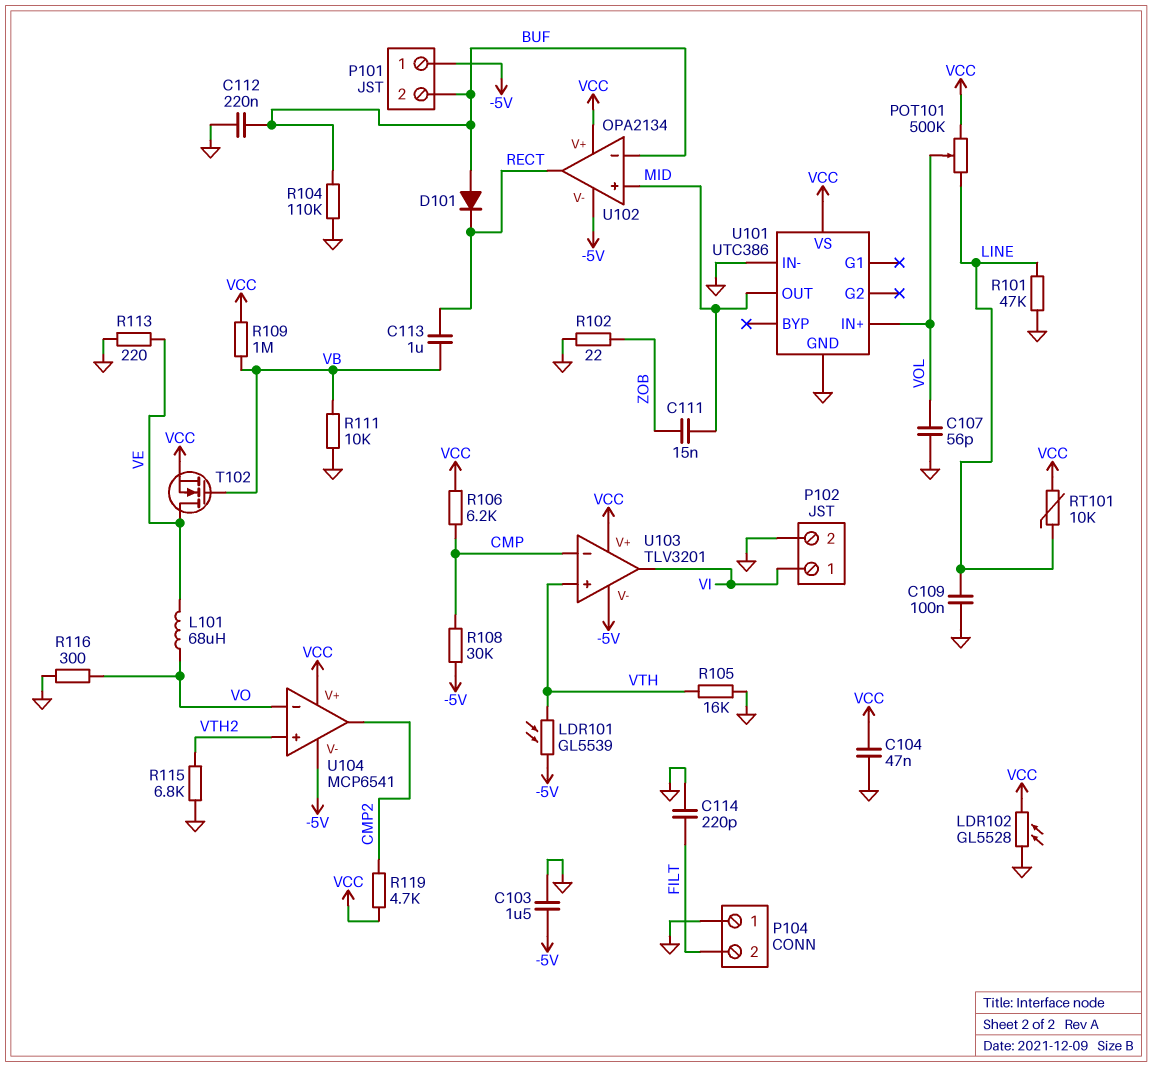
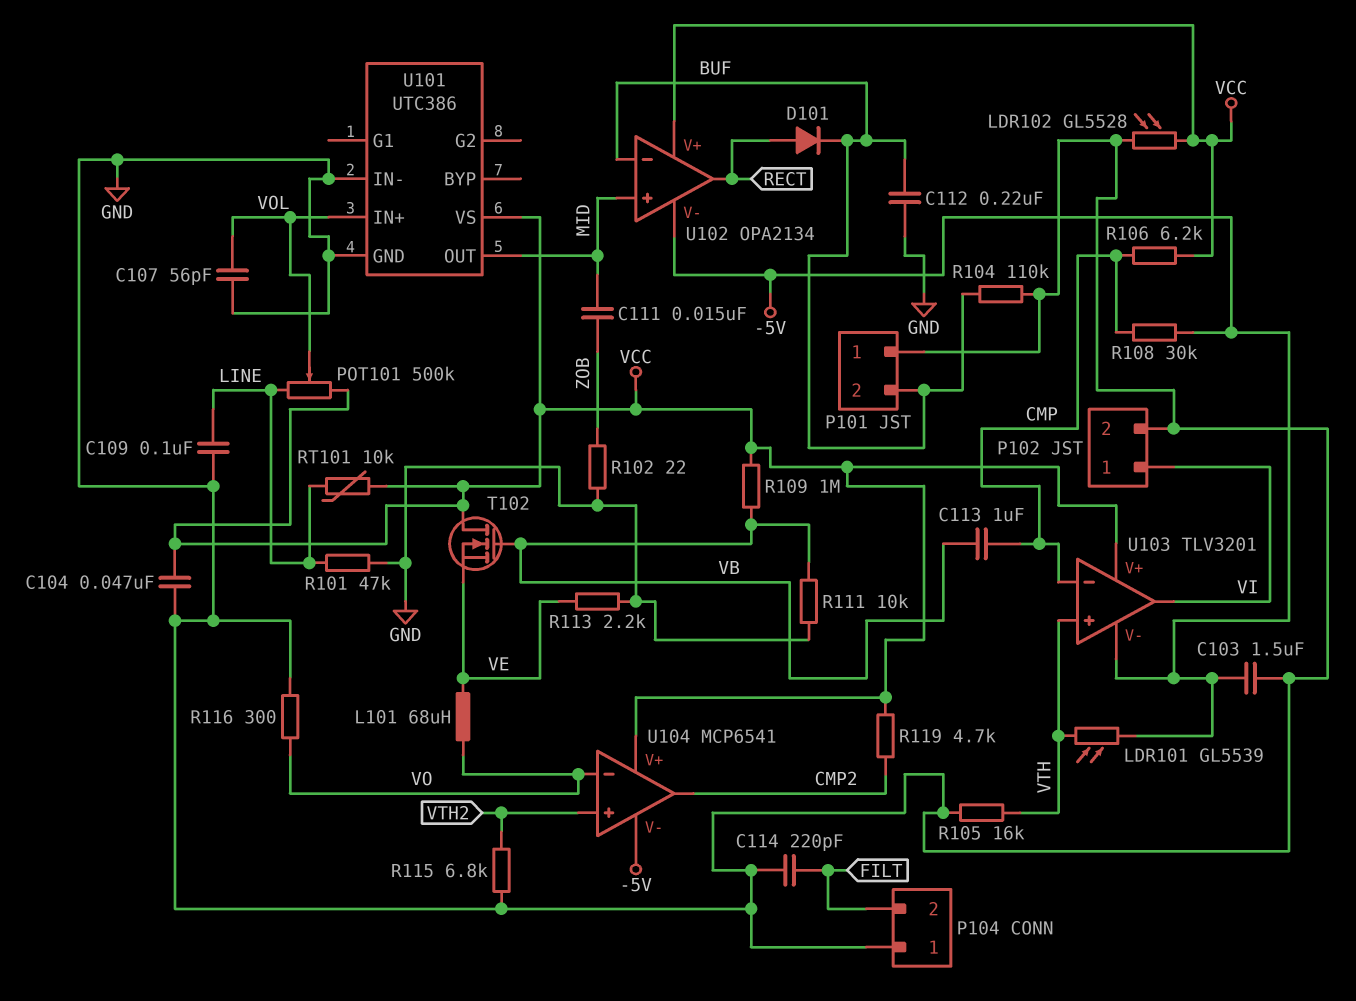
C113: 1uF (RECT, VB) -> 1uF (CMP, VB)
D101: diode (A BUF, K RECT) -> diode (A RECT, K BUF)
P101 pin 1: -5V -> GND
R113: 220 (GND, VE) -> 2.2k (GND, VE)
T102: NMOS (G VB, D VE, S VCC) -> NMOS (G VB, D VCC, S VE)

